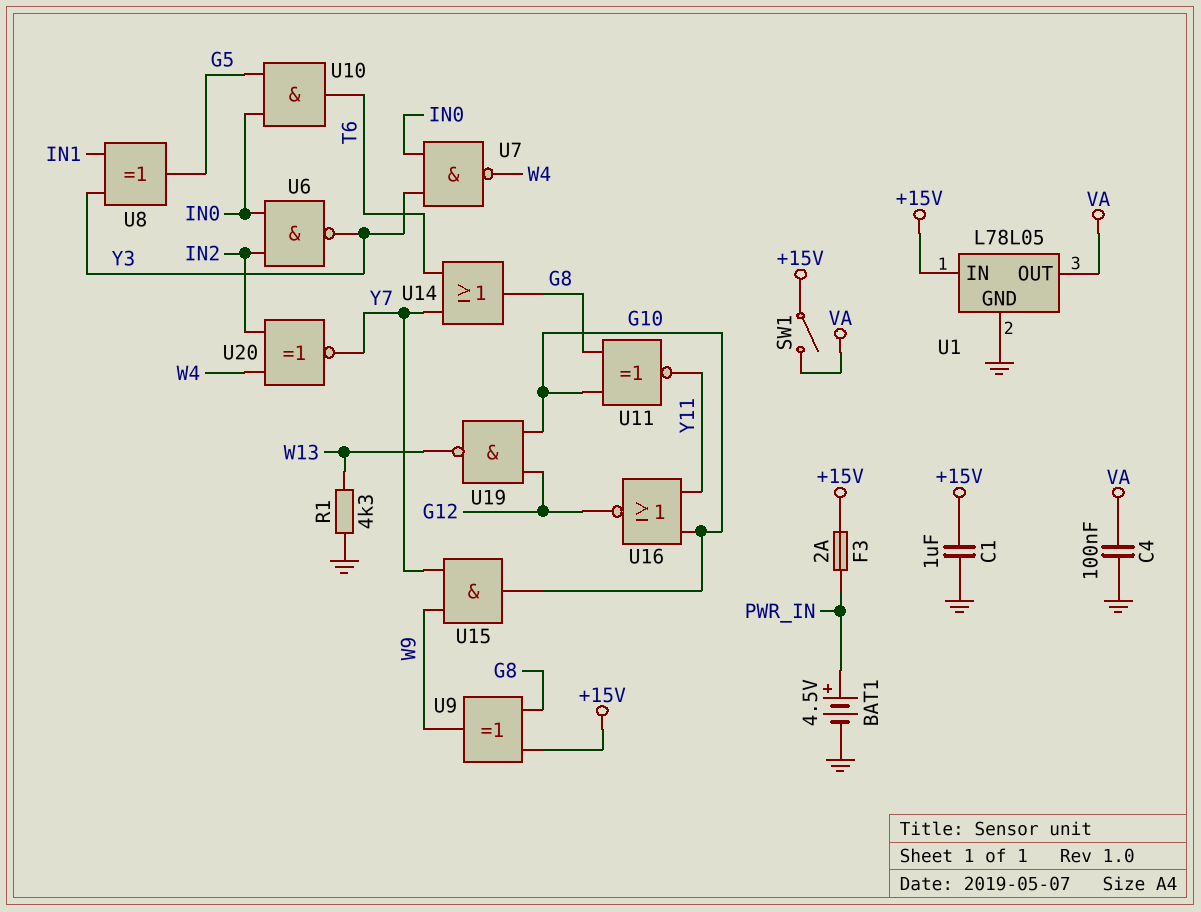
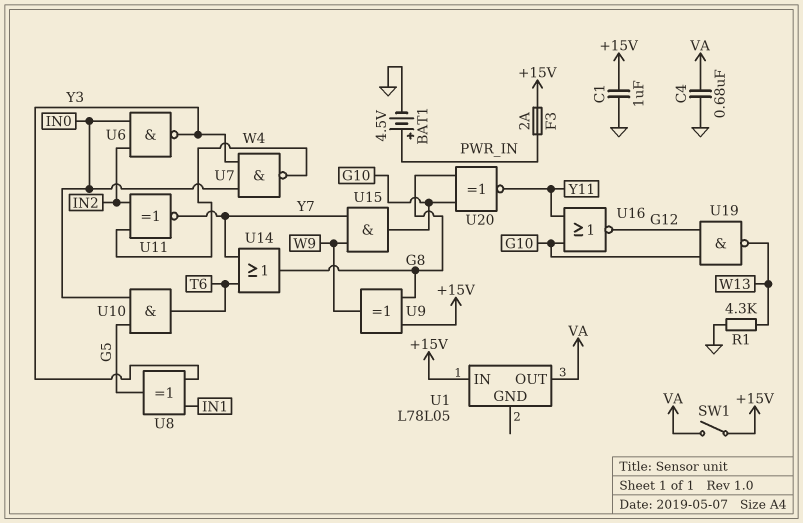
C4: 100nF (GND, VA) -> 680nF (GND, VA)
U1 pin GND: GND -> none
U11: XNOR (in G8, in G10, out Y11) -> XNOR (in IN2, in W4, out Y7)
U20: XNOR (in IN2, in W4, out Y7) -> XNOR (in G8, in G10, out Y11)

